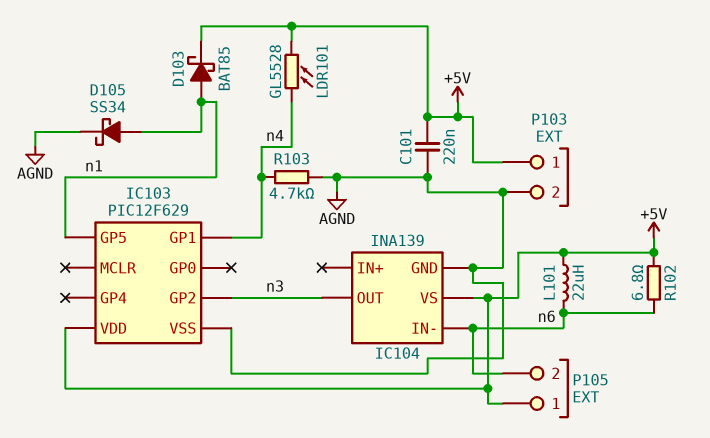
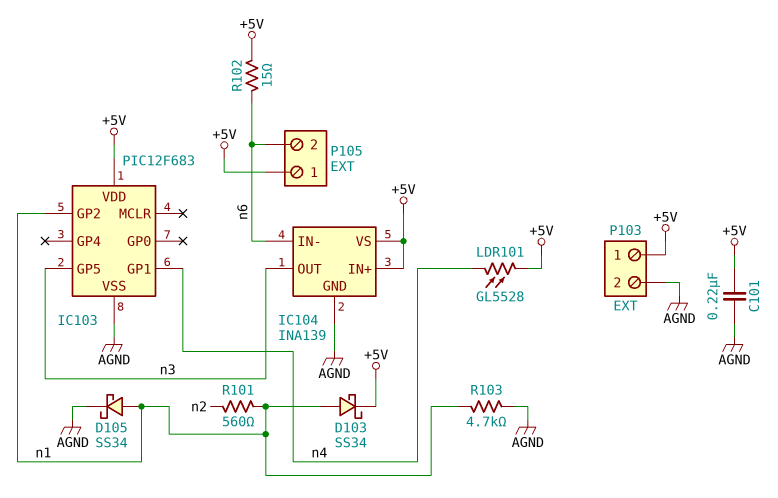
D103: schottky BAT85 (A n1, K +5V) -> schottky SS34 (A n1, K +5V)
IC103: PIC12F629 -> PIC12F683
IC103 pin GP2: n3 -> n1
IC103 pin GP5: n1 -> n3
IC104 pin IN+: none -> +5V
L101: 22uH (+5V, n6) -> none
R101: none -> 560 (n1, n2)
R102: 6.8 (+5V, n6) -> 15 (+5V, n6)
R103: 4.7k (AGND, n4) -> 4.7k (AGND, n1)

